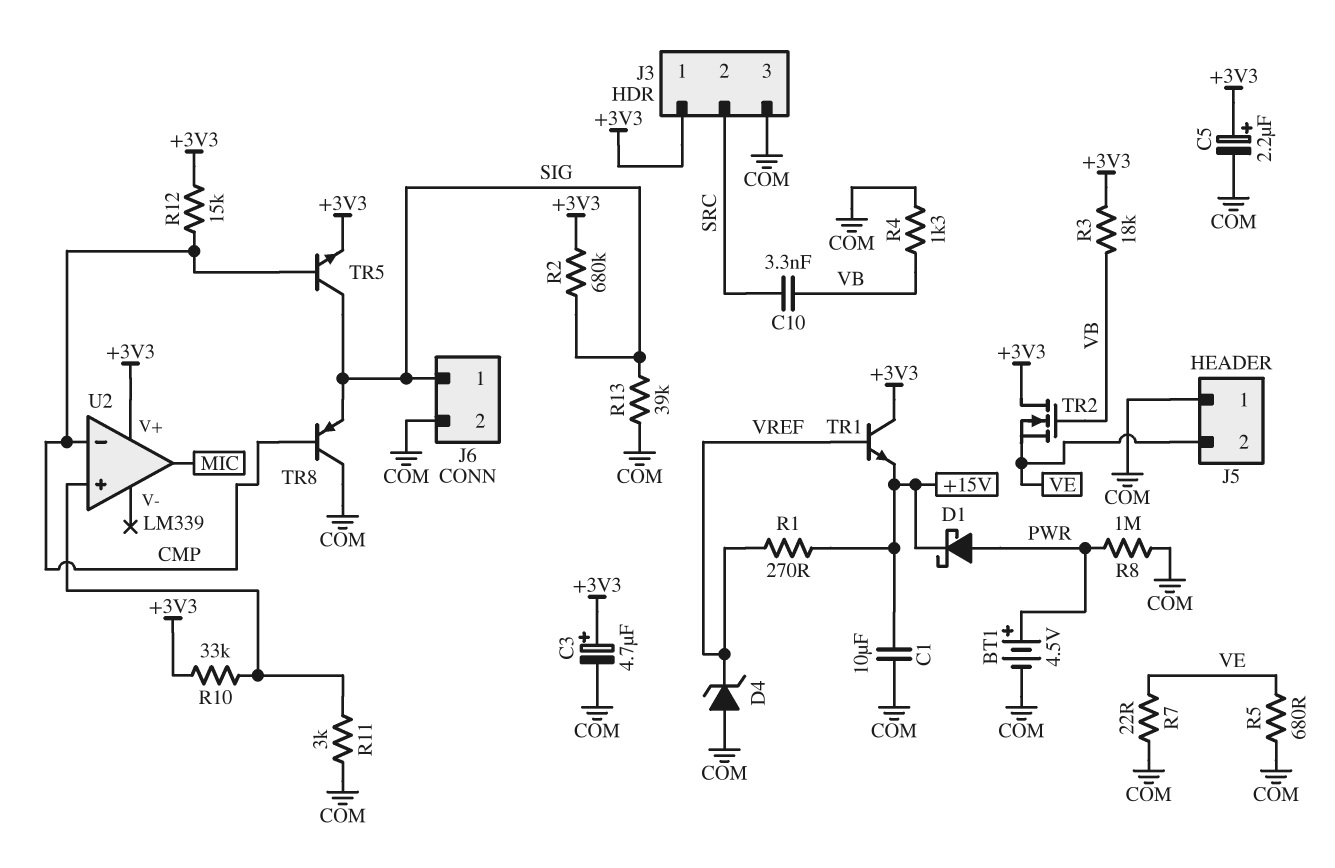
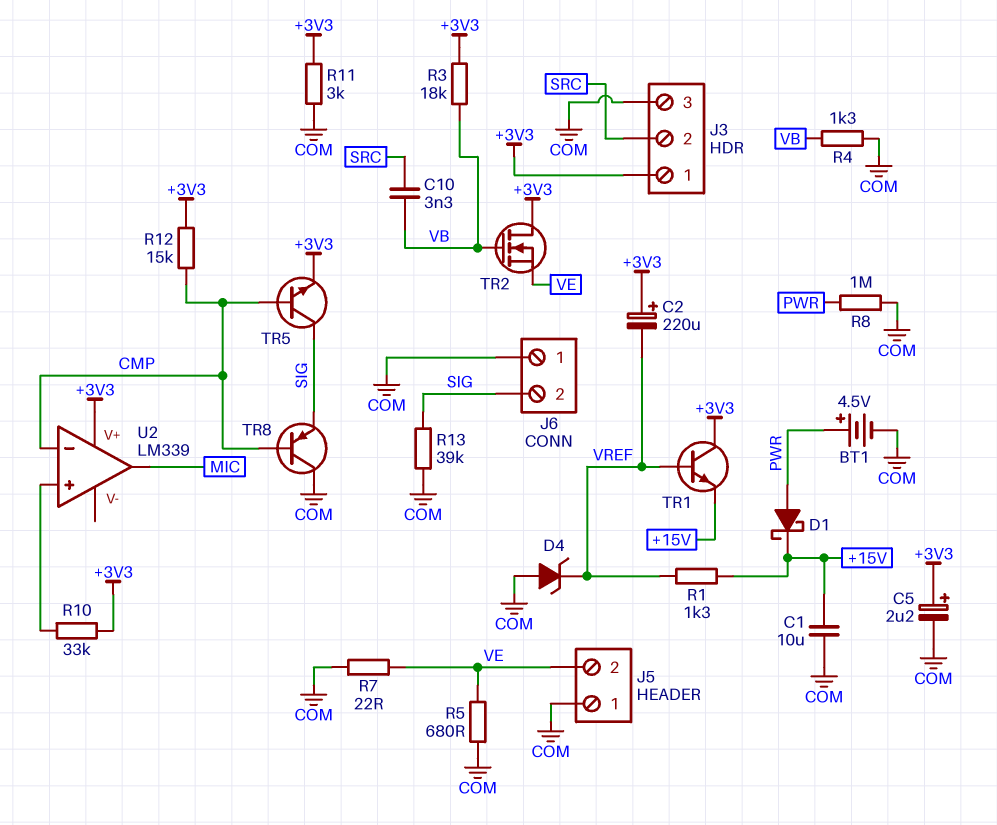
C2: none -> 220uF (plus +3V3, minus VREF)
C3: 4.7uF (plus +3V3, minus COM) -> none
J6 pin 1: SIG -> COM
J6 pin 2: COM -> SIG
R1: 270 (+15V, VREF) -> 1.3k (+15V, VREF)
R2: 680k (+3V3, SIG) -> none
R11: 3k (COM, U2/in+) -> 3k (+3V3, COM)

